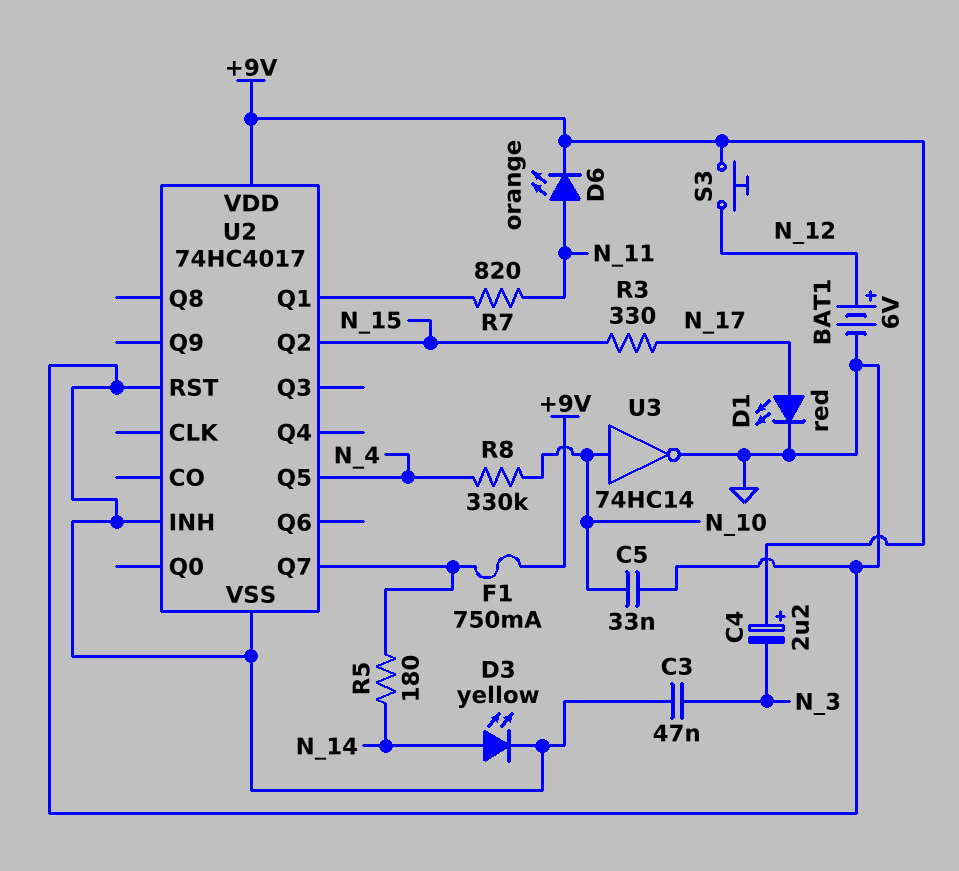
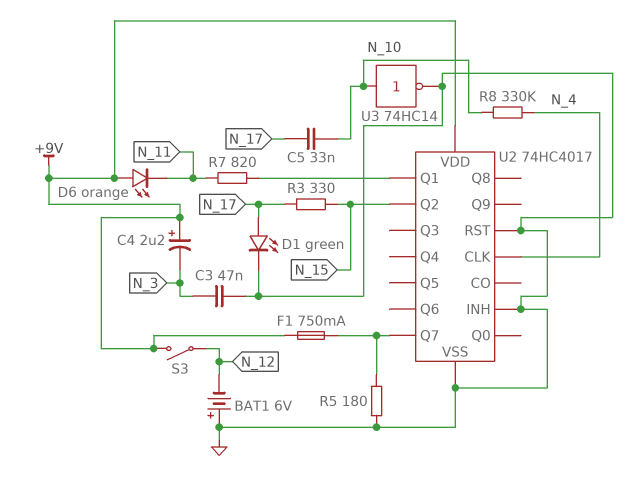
BAT1: 6V (plus N_12, minus GND) -> 6V (plus GND, minus N_12)
C5: 33nF (GND, N_10) -> 33nF (N_10, N_17)
D1: LED red (A N_17, K GND) -> LED green (A N_17, K GND)
D3: LED yellow (A N_14, K GND) -> none
D6: LED orange (A N_11, K +9V) -> LED orange (A +9V, K N_11)
R5: 180 (N_14, U2/Q7) -> 180 (GND, U2/Q7)
S3: button (+9V, N_12) -> switch (+9V, N_12)
U2 pin CLK: none -> N_4
U2 pin Q5: N_4 -> none

